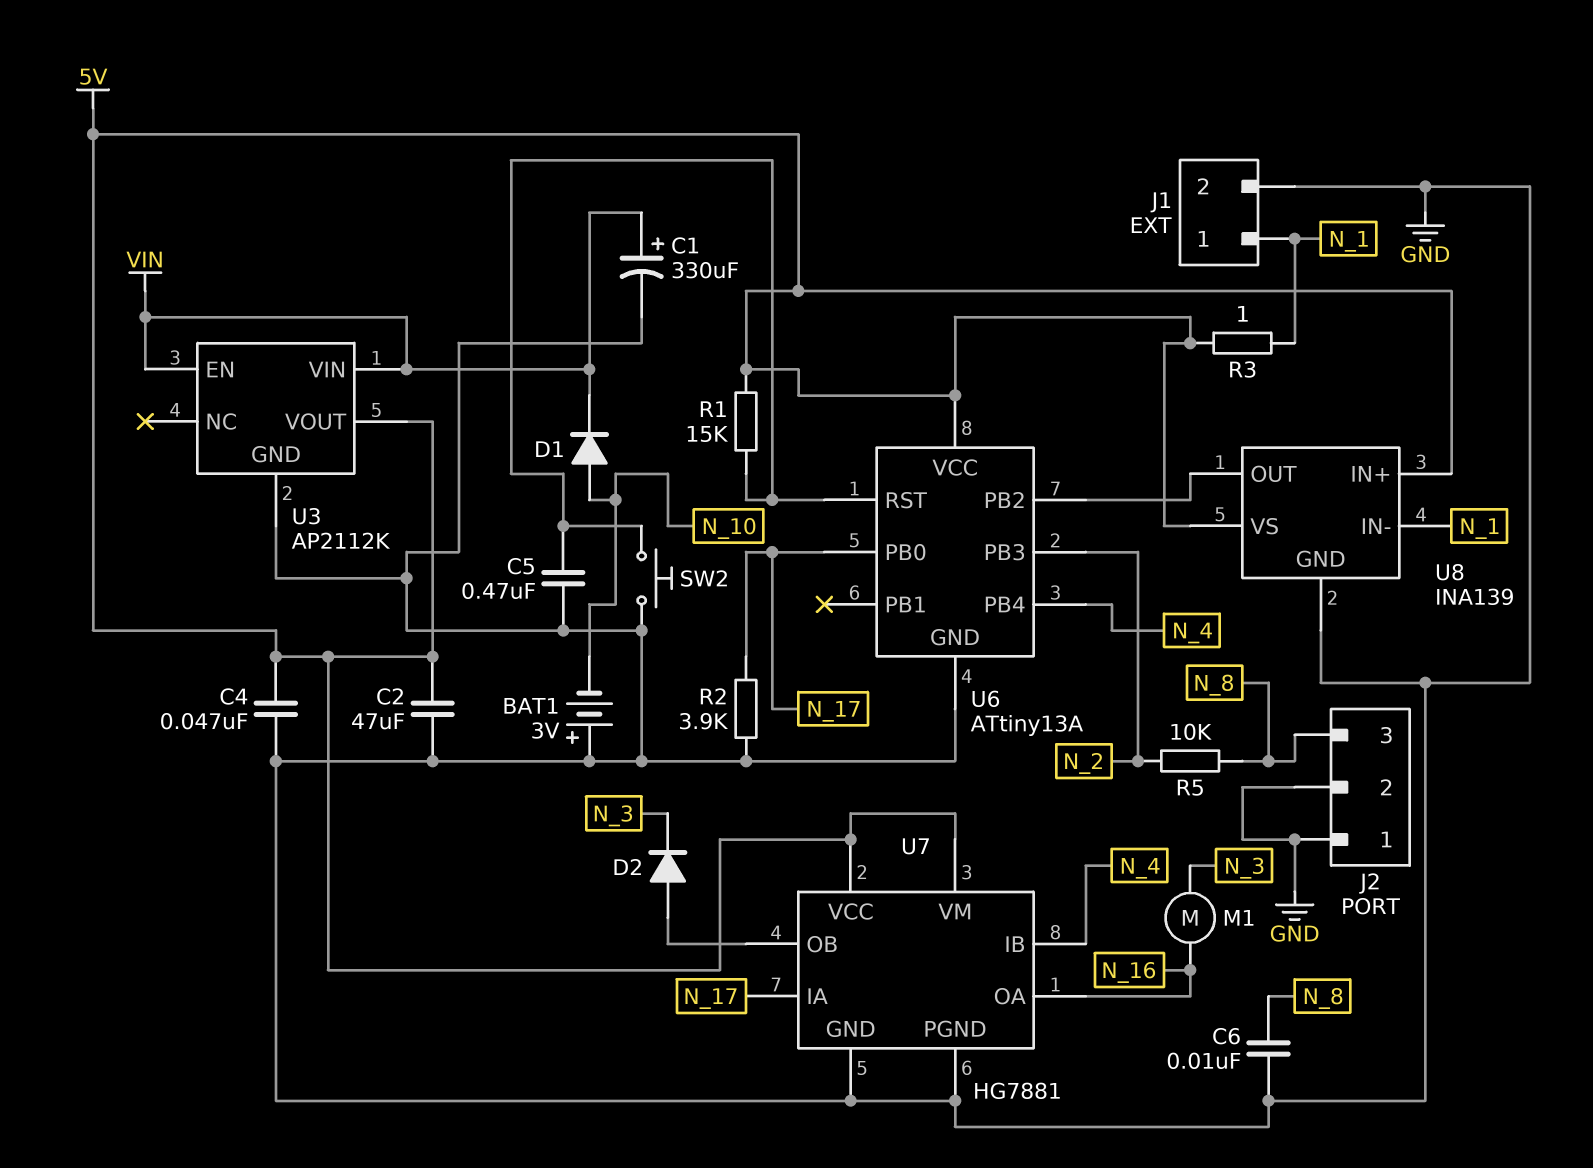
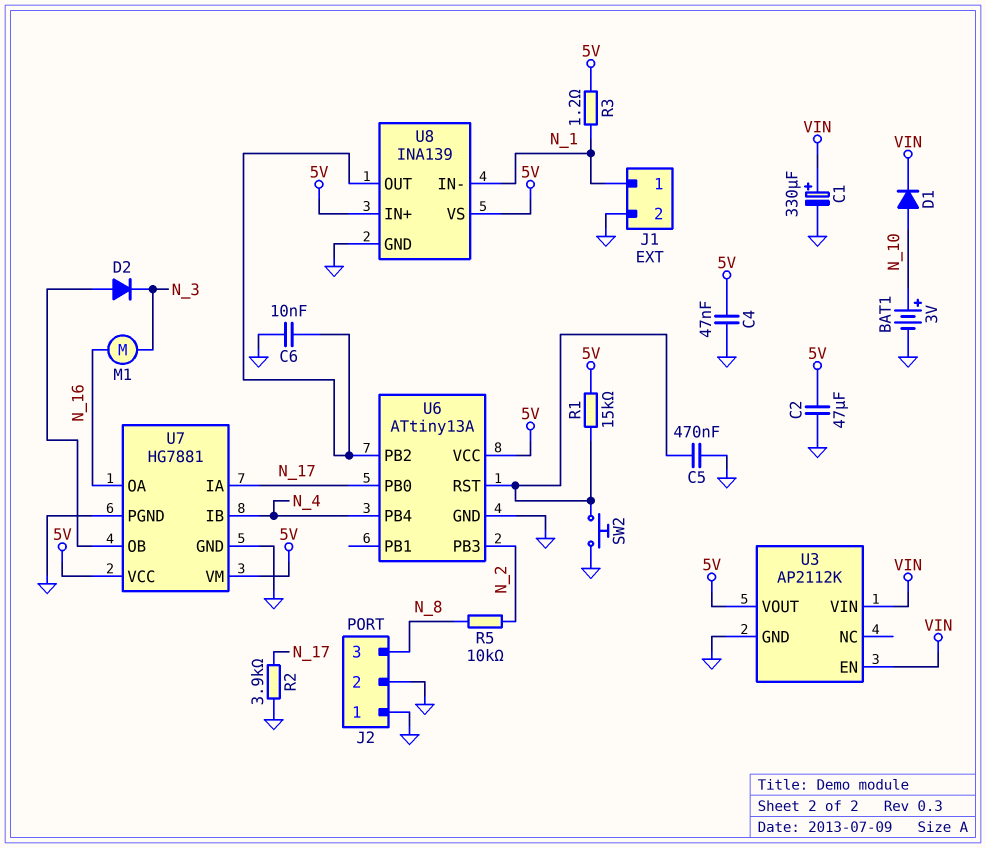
BAT1: 3V (plus GND, minus N_10) -> 3V (plus N_10, minus GND)
C6: 10nF (GND, N_8) -> 10nF (GND, U6/PB2)
R3: 1 (5V, N_1) -> 1.2 (5V, N_1)

